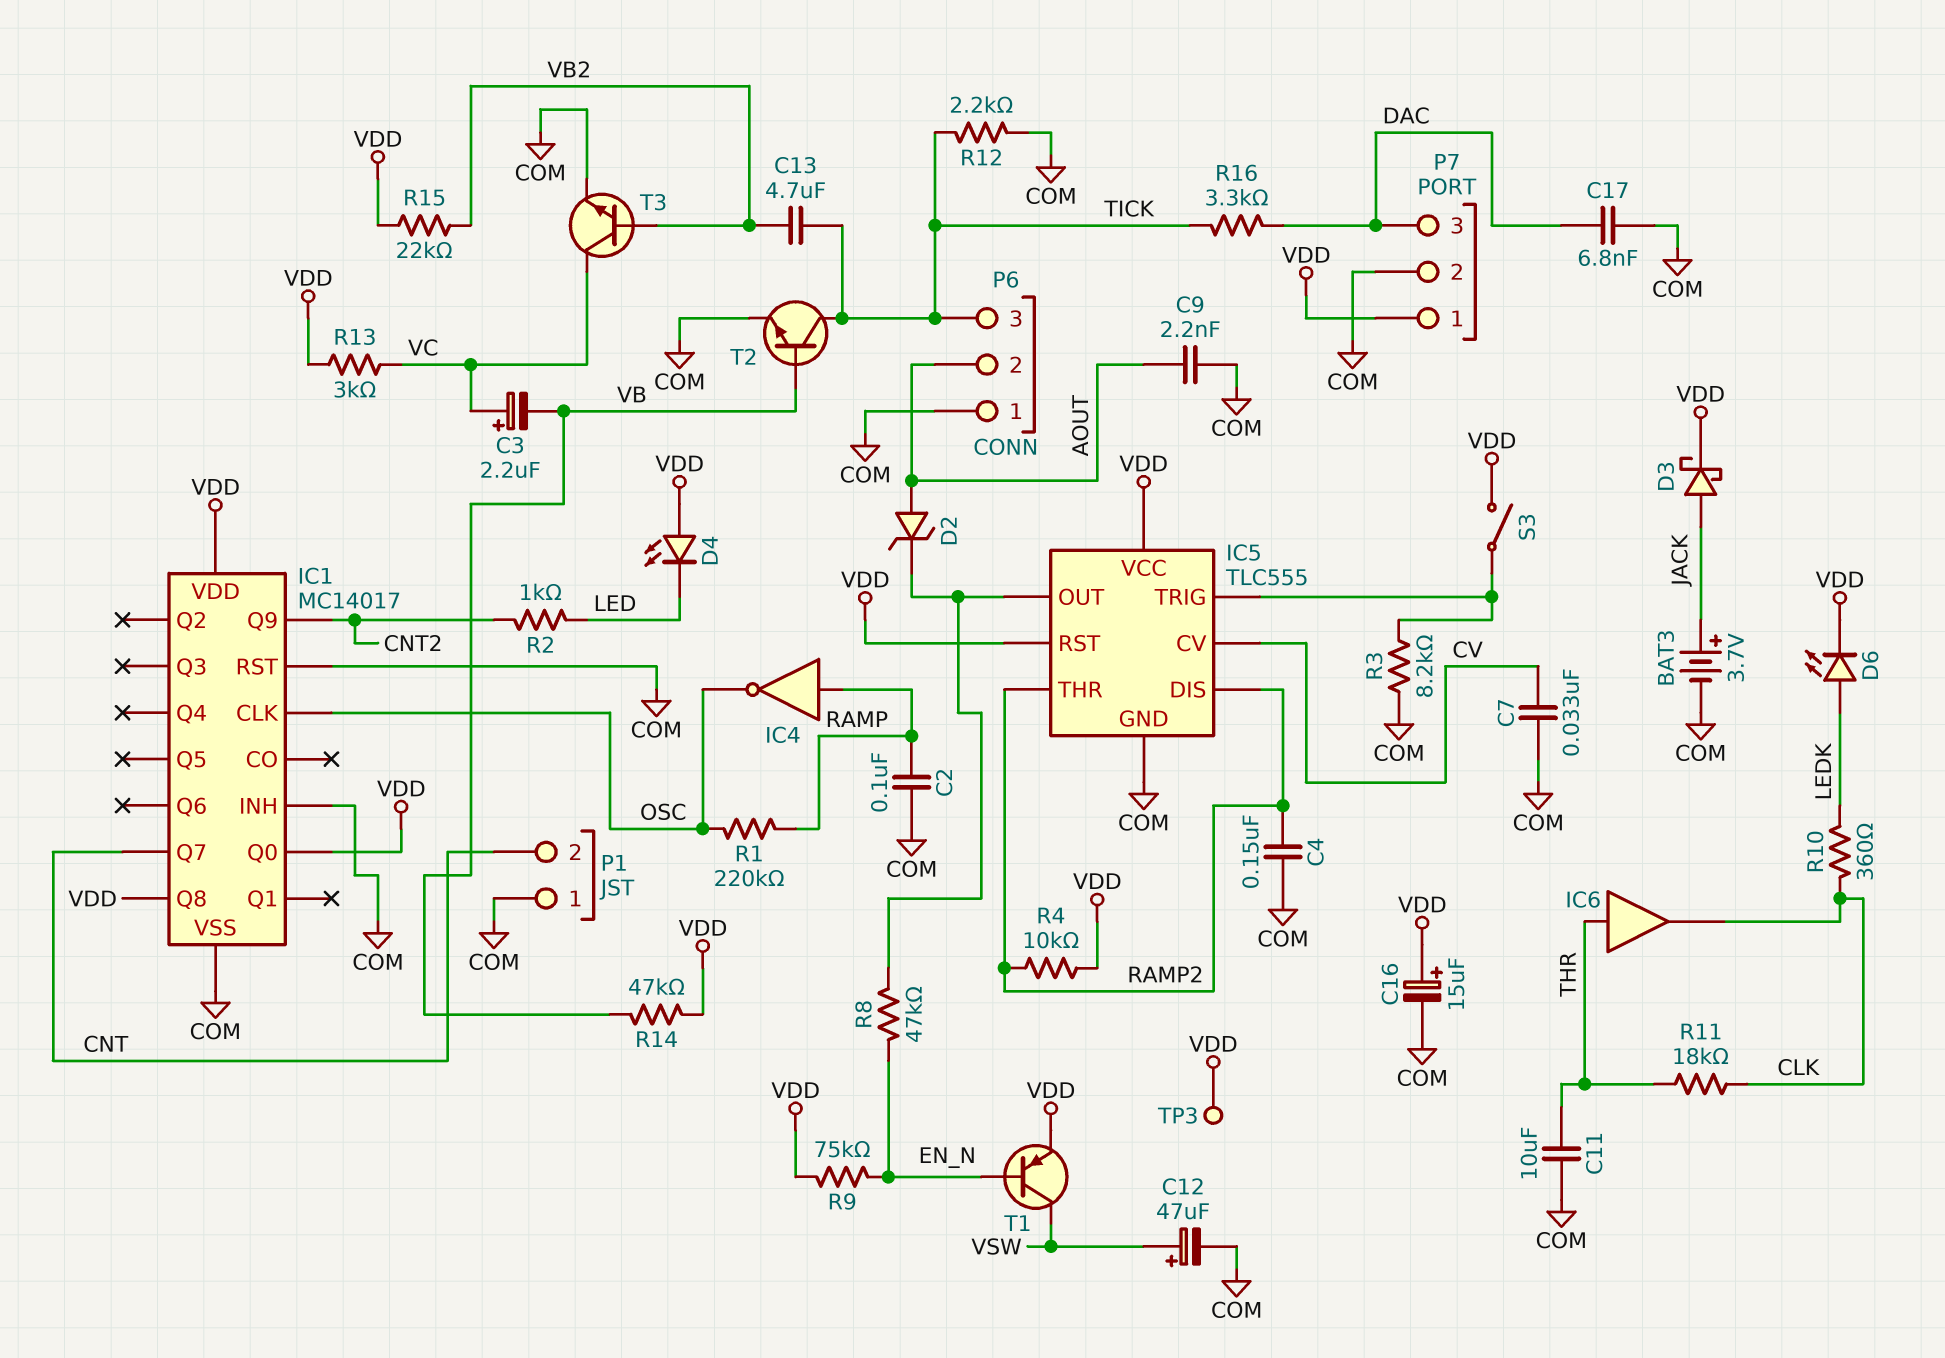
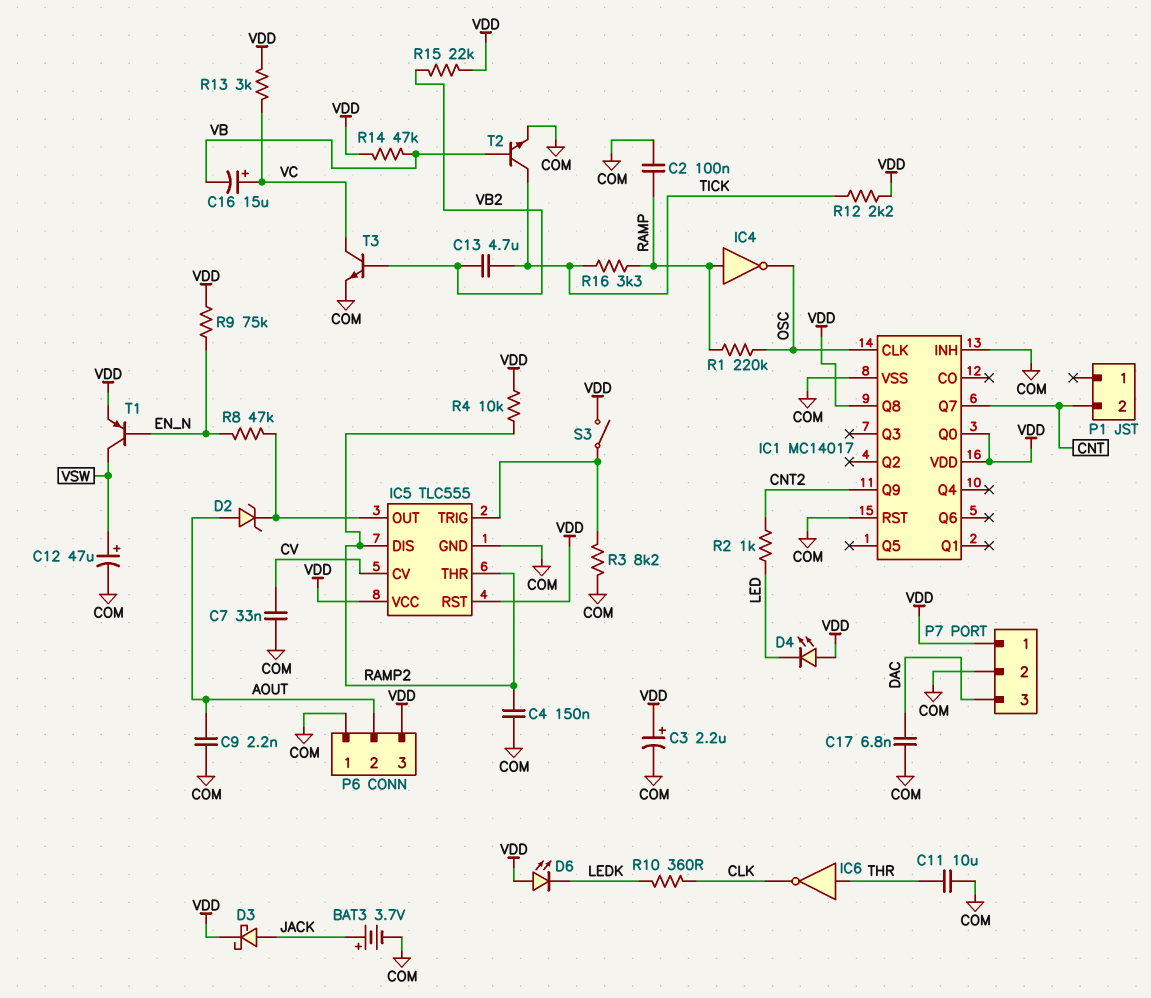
C3: 2.2uF (plus VC, minus VB) -> 2.2uF (plus VDD, minus COM)
C16: 15uF (plus VDD, minus COM) -> 15uF (plus VC, minus VB)
D6: LED (A LEDK, K VDD) -> LED (A VDD, K LEDK)
IC6: buffer (in THR, out CLK) -> NOT (in THR, out CLK)
P1 pin 1: COM -> none
P6 pin 3: TICK -> VDD
R11: 18k (CLK, THR) -> none
R12: 2.2k (COM, TICK) -> 2.2k (TICK, VDD)
R16: 3.3k (DAC, TICK) -> 3.3k (RAMP, TICK)
TP3: test point (VDD) -> none

